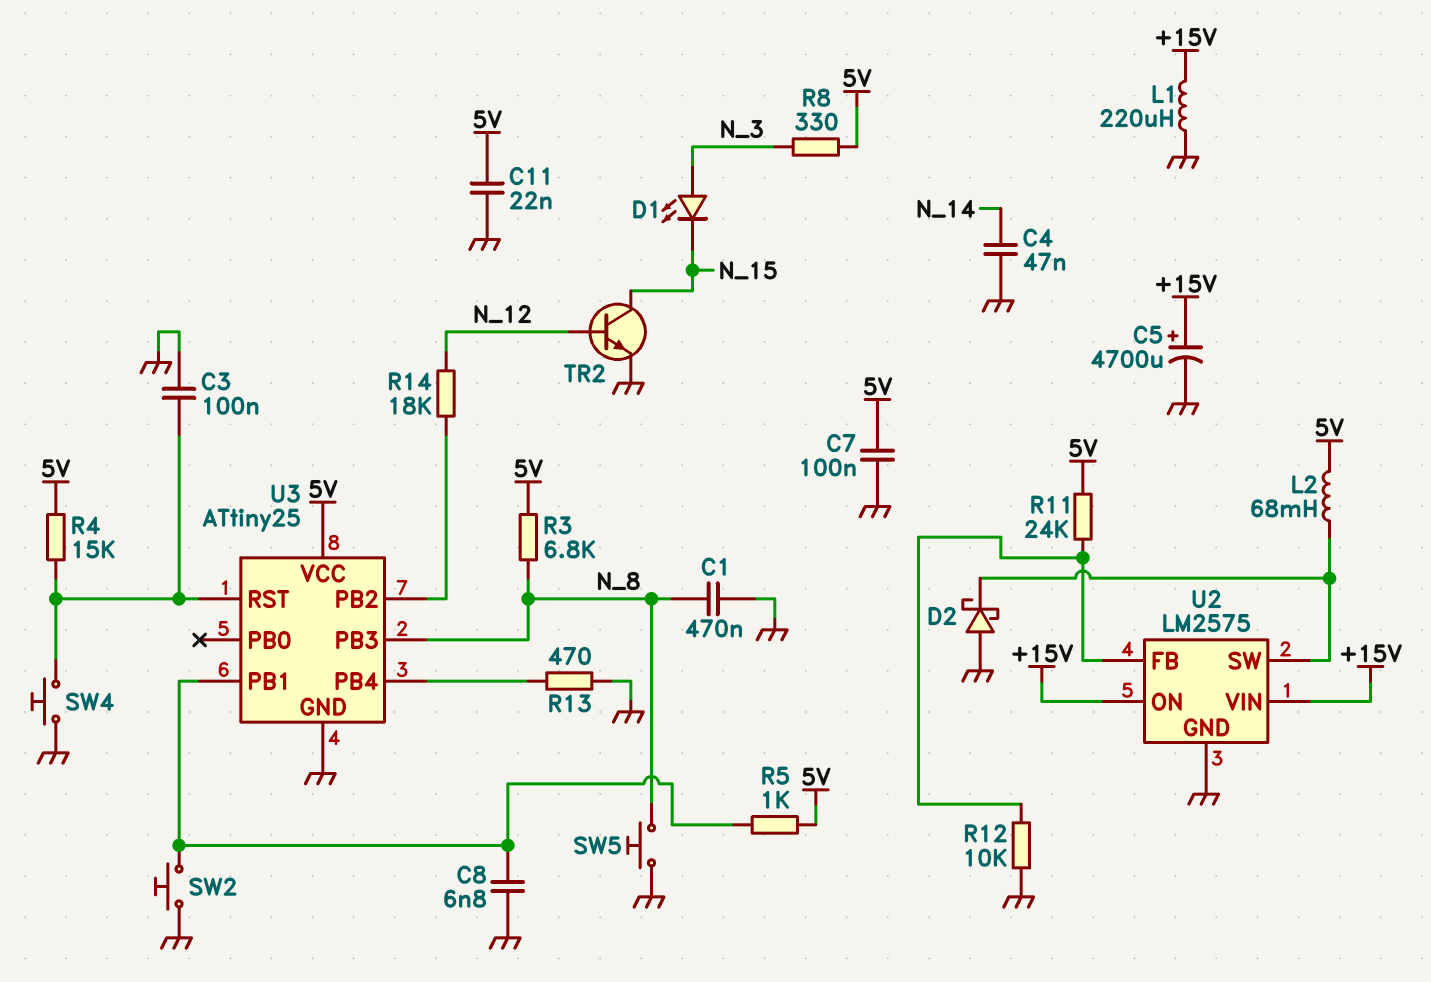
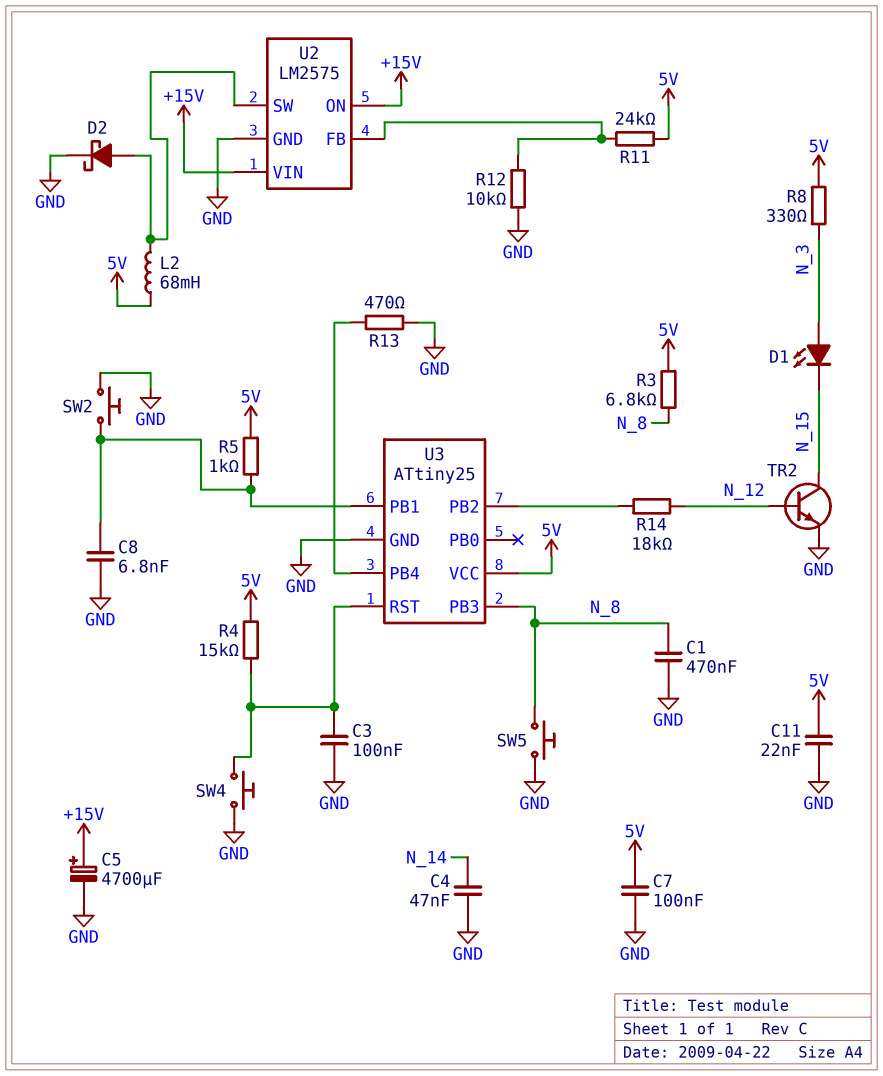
D2: schottky (A GND, K U2/SW) -> schottky (A U2/SW, K GND)
L1: 220uH (+15V, GND) -> none

